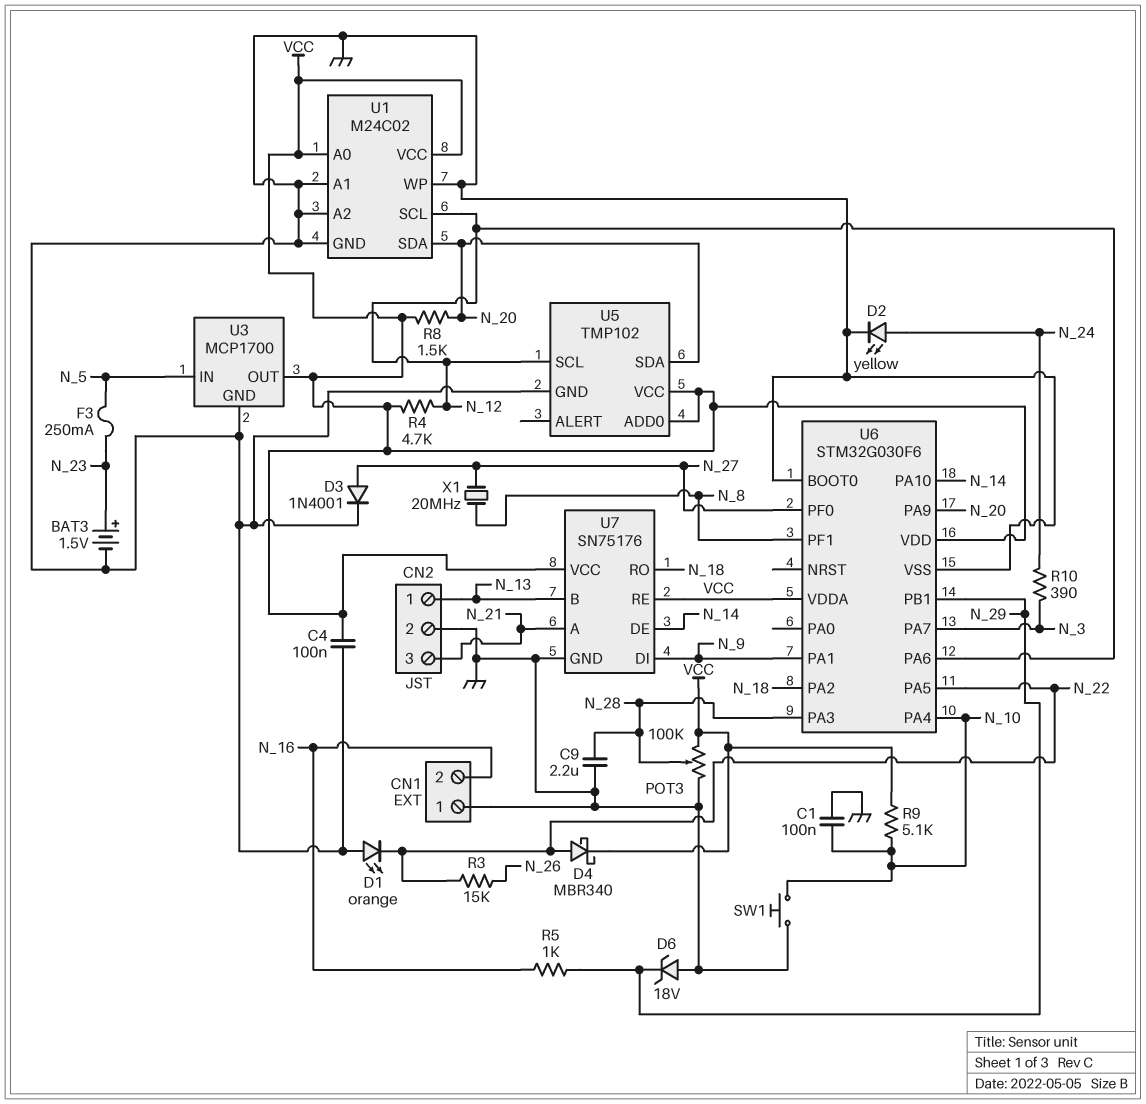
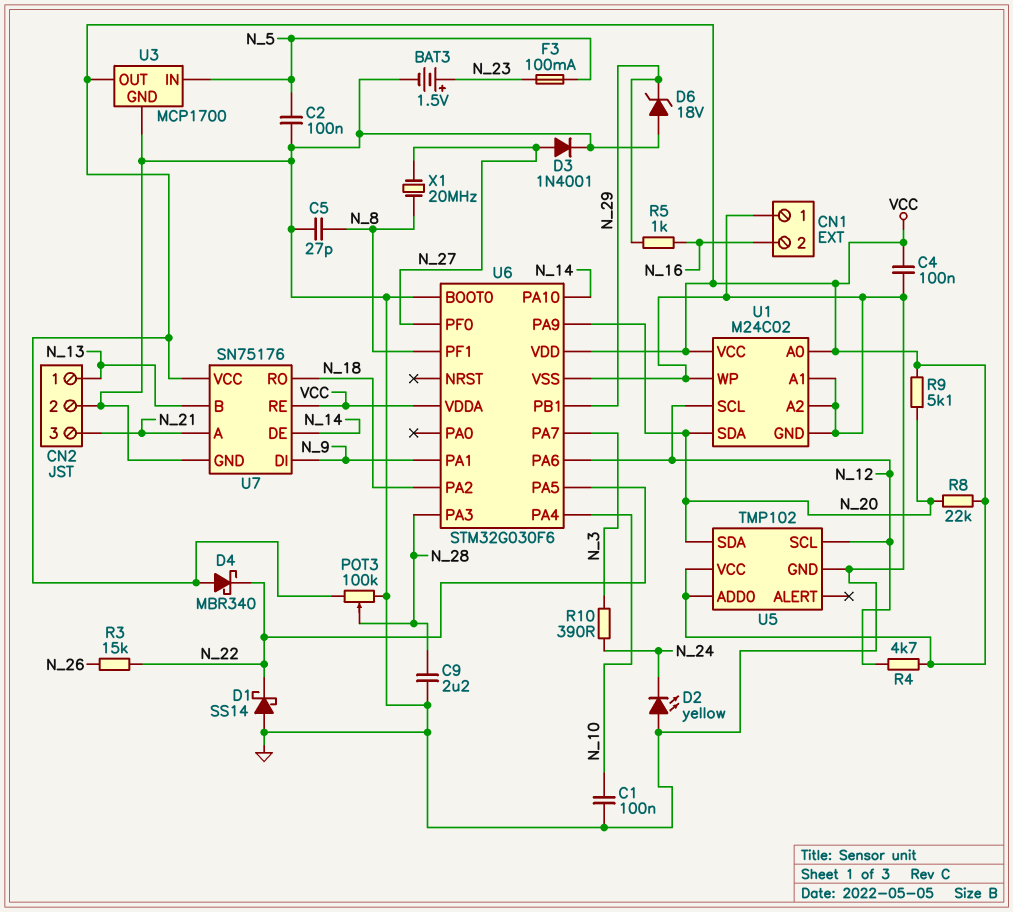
C2: none -> 100nF (GND, N_5)
C5: none -> 27pF (GND, N_8)
D1: LED orange (A GND, K N_22) -> schottky SS14 (A GND, K N_22)
D2: LED yellow (A N_24, K GND) -> LED yellow (A GND, K N_24)
D4: schottky MBR340 (A N_22, K VCC) -> schottky MBR340 (A VCC, K N_22)
F3: 250mA (N_5, N_23) -> 100mA (N_5, N_23)
R8: 1.5k (N_20, VCC) -> 22k (N_20, VCC)
R9: 5.1k (N_10, VCC) -> 5.1k (N_20, VCC)
SW1: button (GND, N_10) -> none

